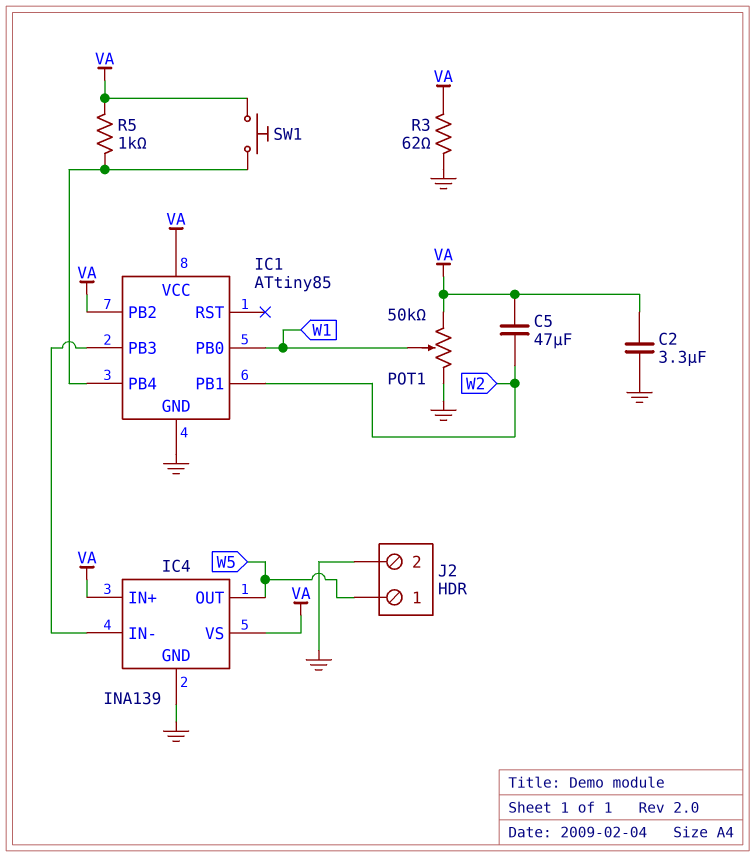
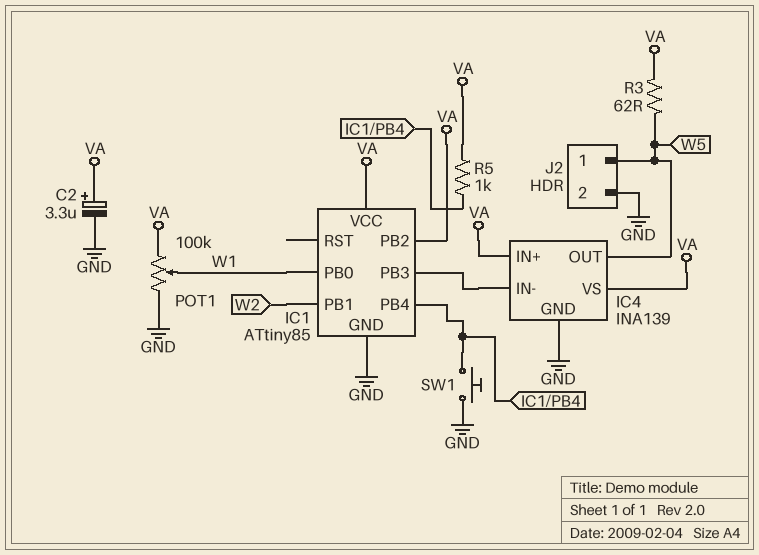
C2: 3.3uF (GND, VA) -> 3.3uF (plus VA, minus GND)
C5: 47uF (VA, W2) -> none
POT1: 50k (GND, VA, wiper W1) -> 100k (GND, VA, wiper W1)
R3: 62 (GND, VA) -> 62 (VA, W5)
SW1: button (IC1/PB4, VA) -> button (GND, IC1/PB4)

